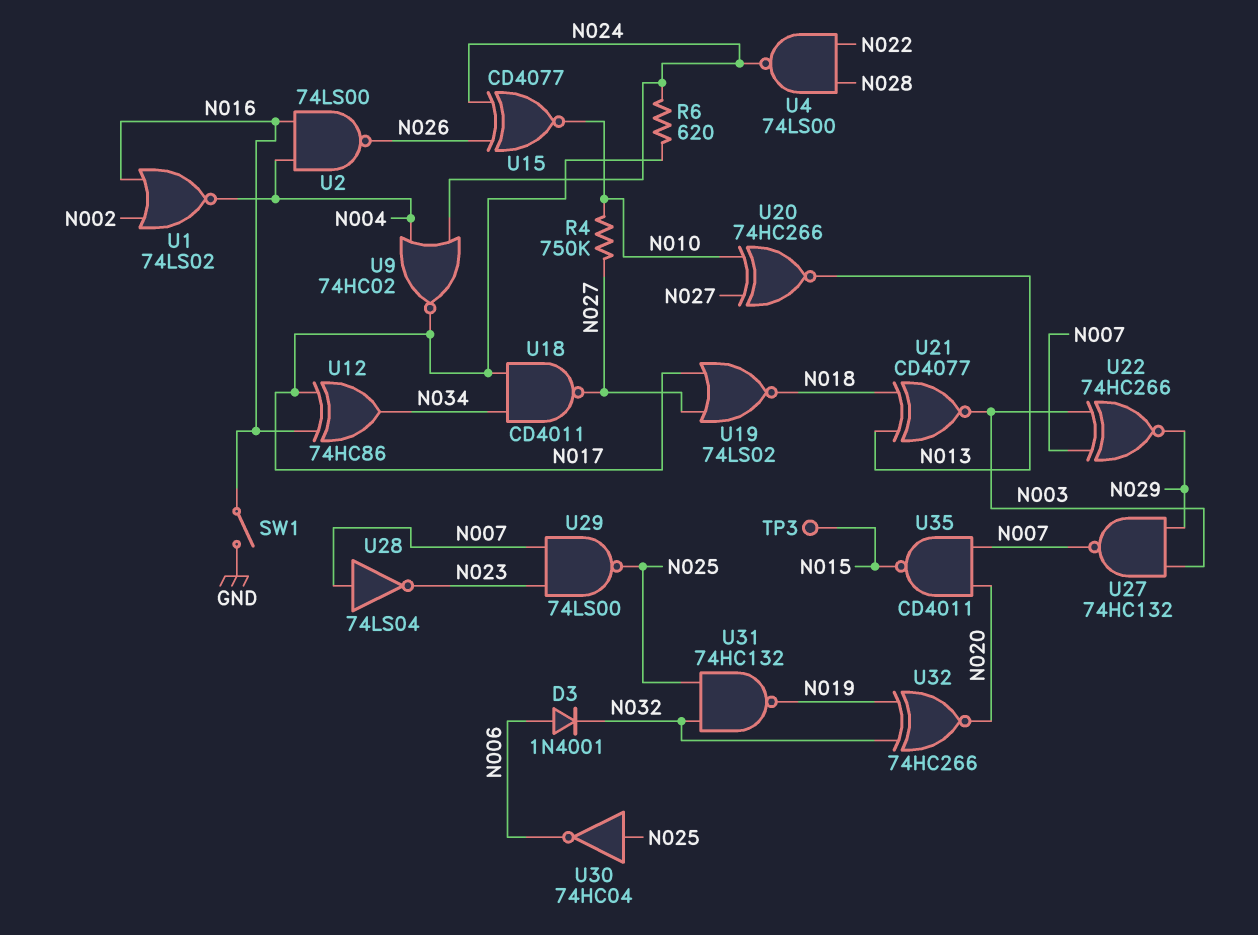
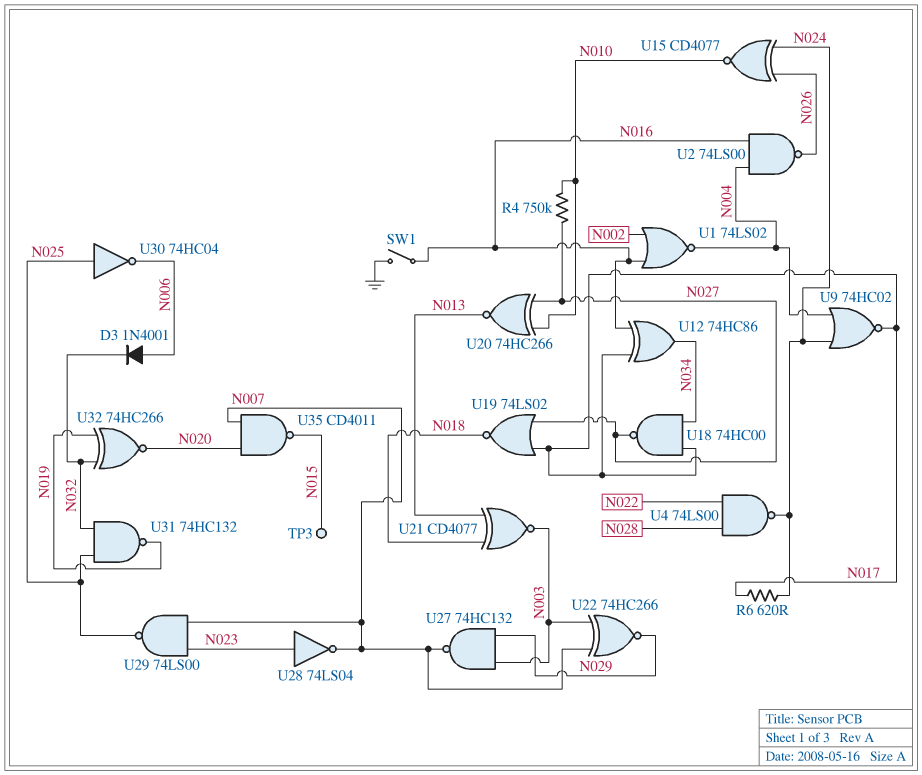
U18: NAND CD4011 (in N017, in N034, out N027) -> NAND 74HC00 (in N017, in N034, out N027)
U28: NOT 74LS04 (in N007, out N023) -> NOT 74LS04 (in N023, out N007)

